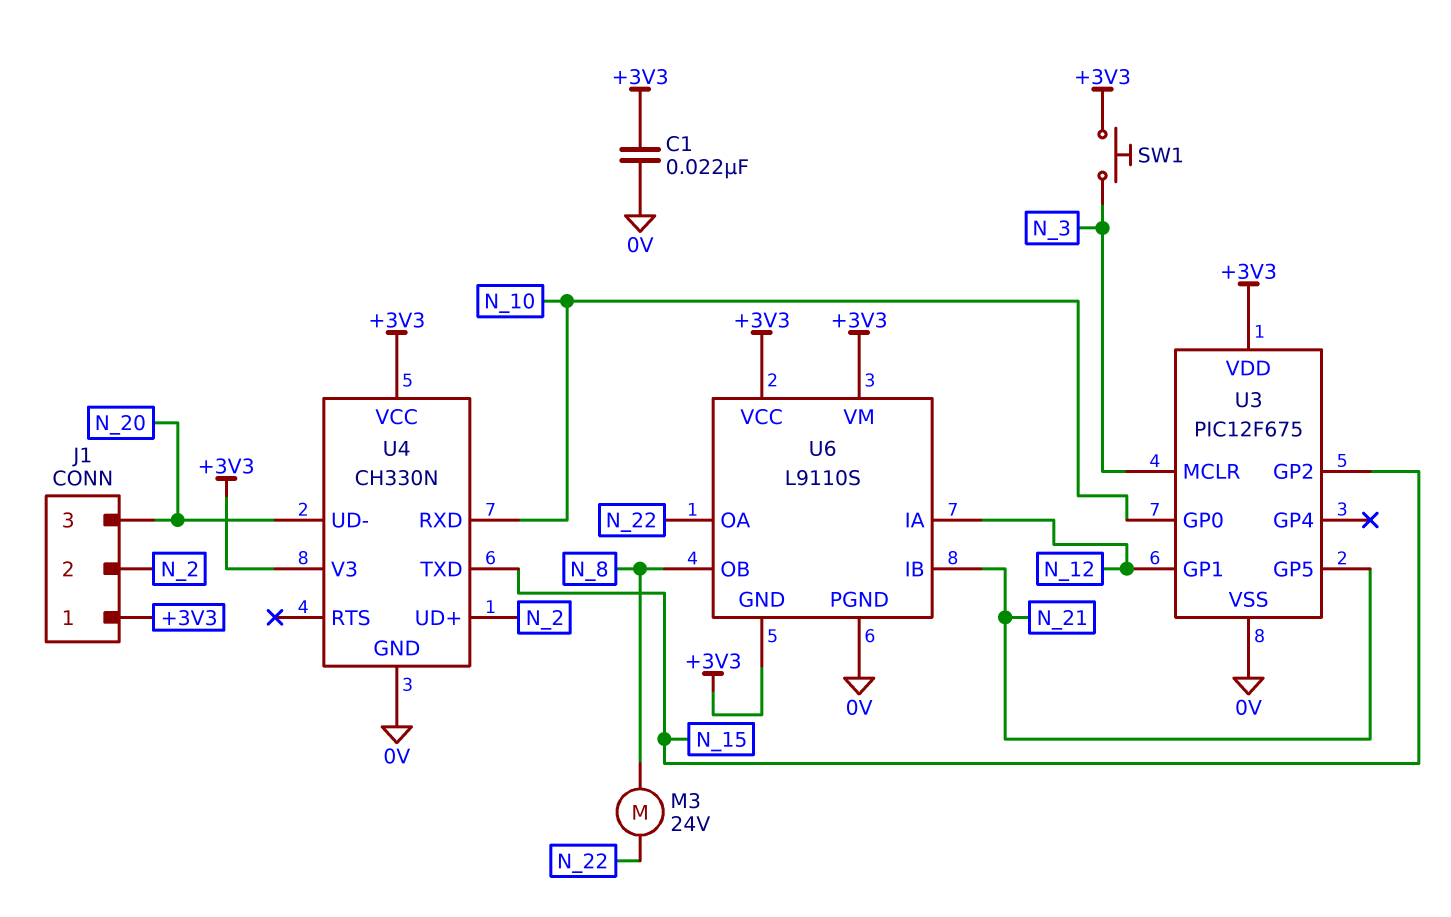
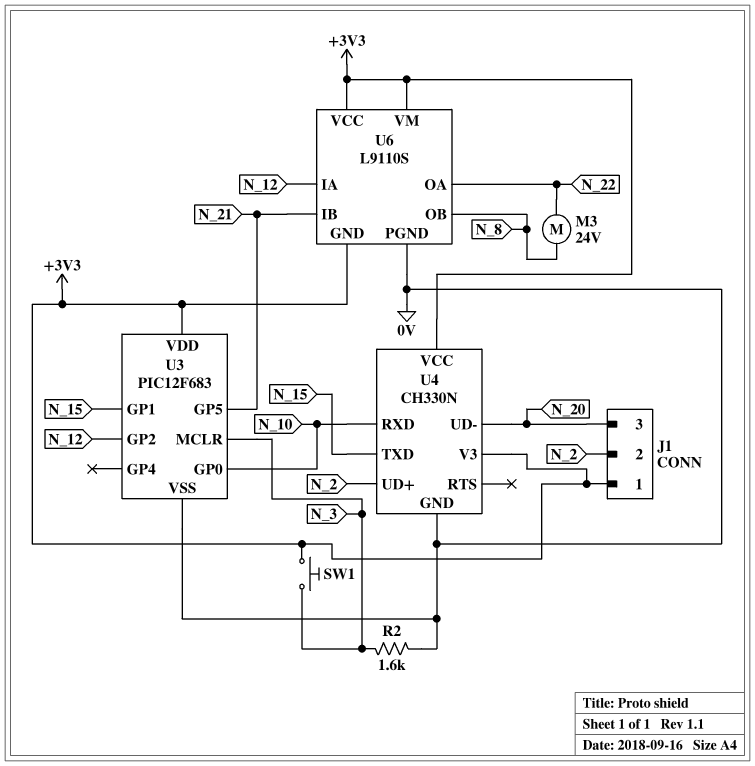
C1: 22nF (+3V3, 0V) -> none
R2: none -> 1.6k (0V, N_3)
U3: PIC12F675 -> PIC12F683
U3 pin GP1: N_12 -> N_15
U3 pin GP2: N_15 -> N_12

